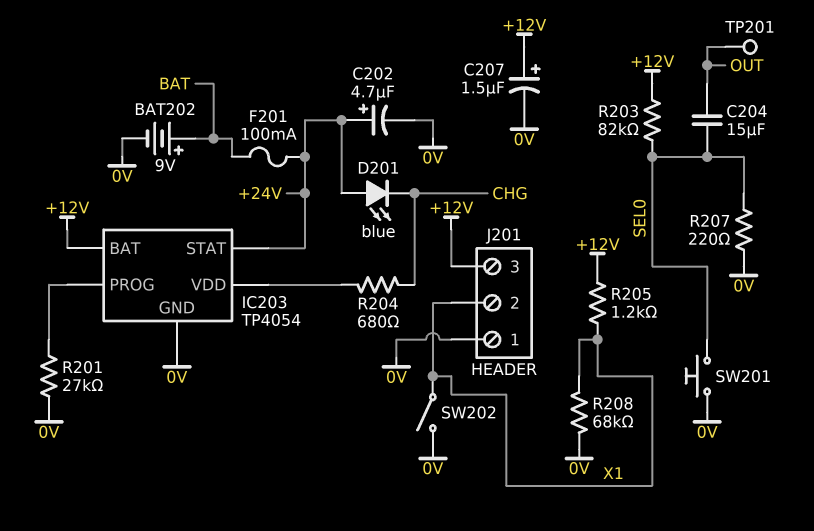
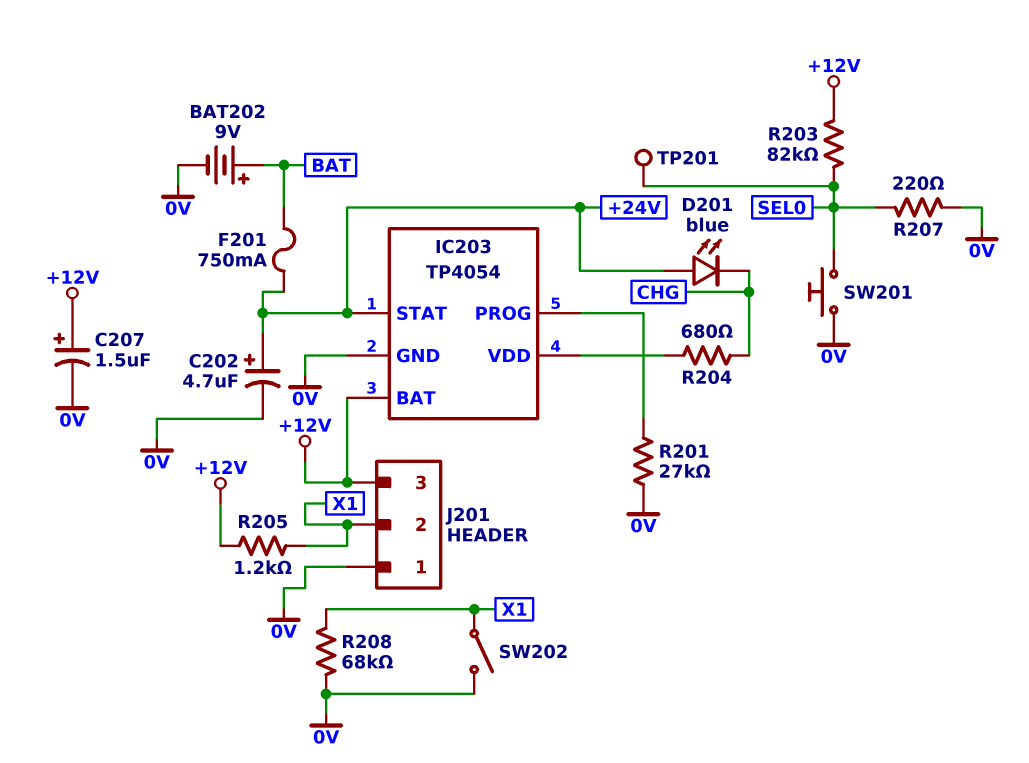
C204: 15uF (OUT, SEL0) -> none
F201: 100mA (+24V, BAT) -> 750mA (+24V, BAT)
TP201: test point (OUT) -> test point (SEL0)

